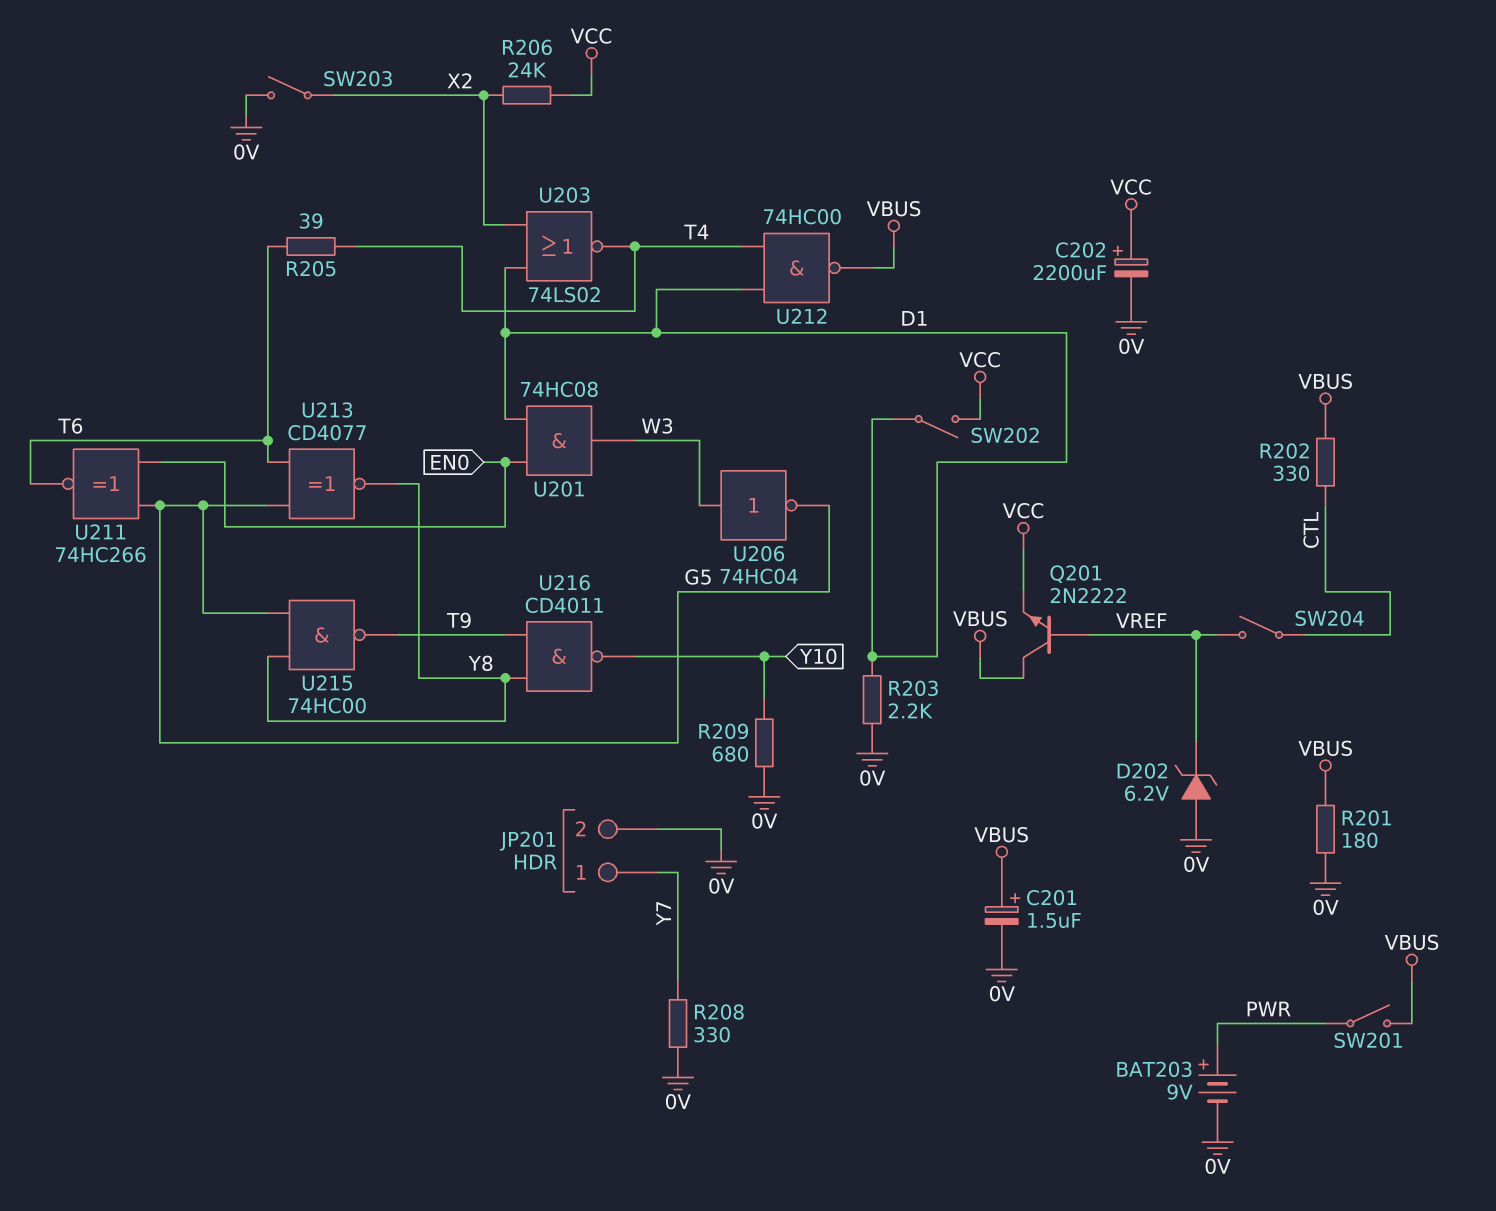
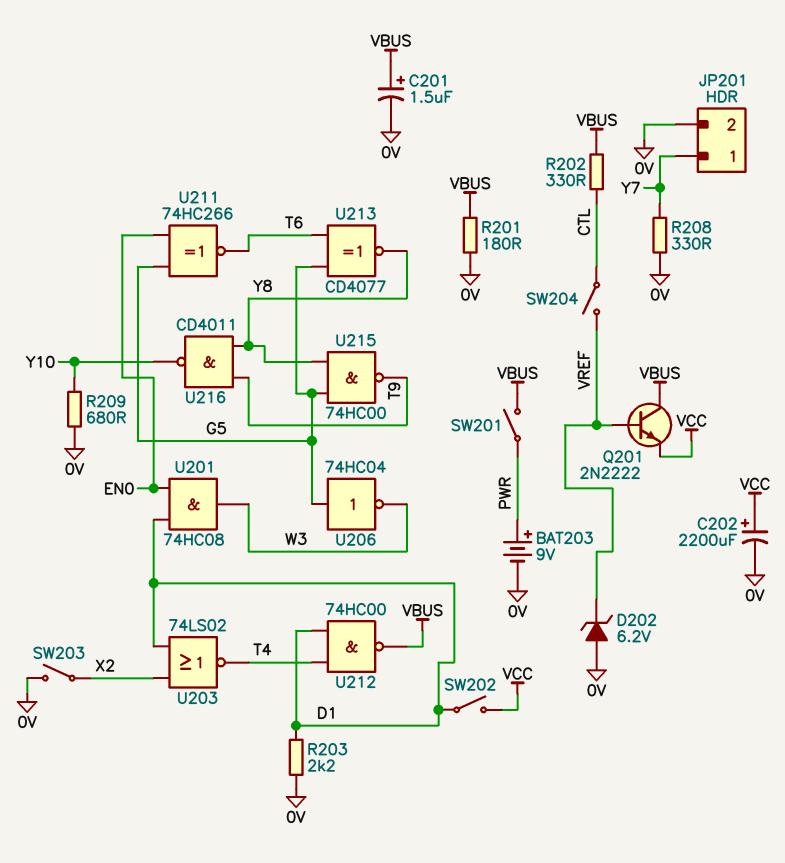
R205: 39 (T4, T6) -> none
R206: 24k (VCC, X2) -> none
U206: NOT 74HC04 (in W3, out G5) -> NOT 74HC04 (in G5, out W3)

